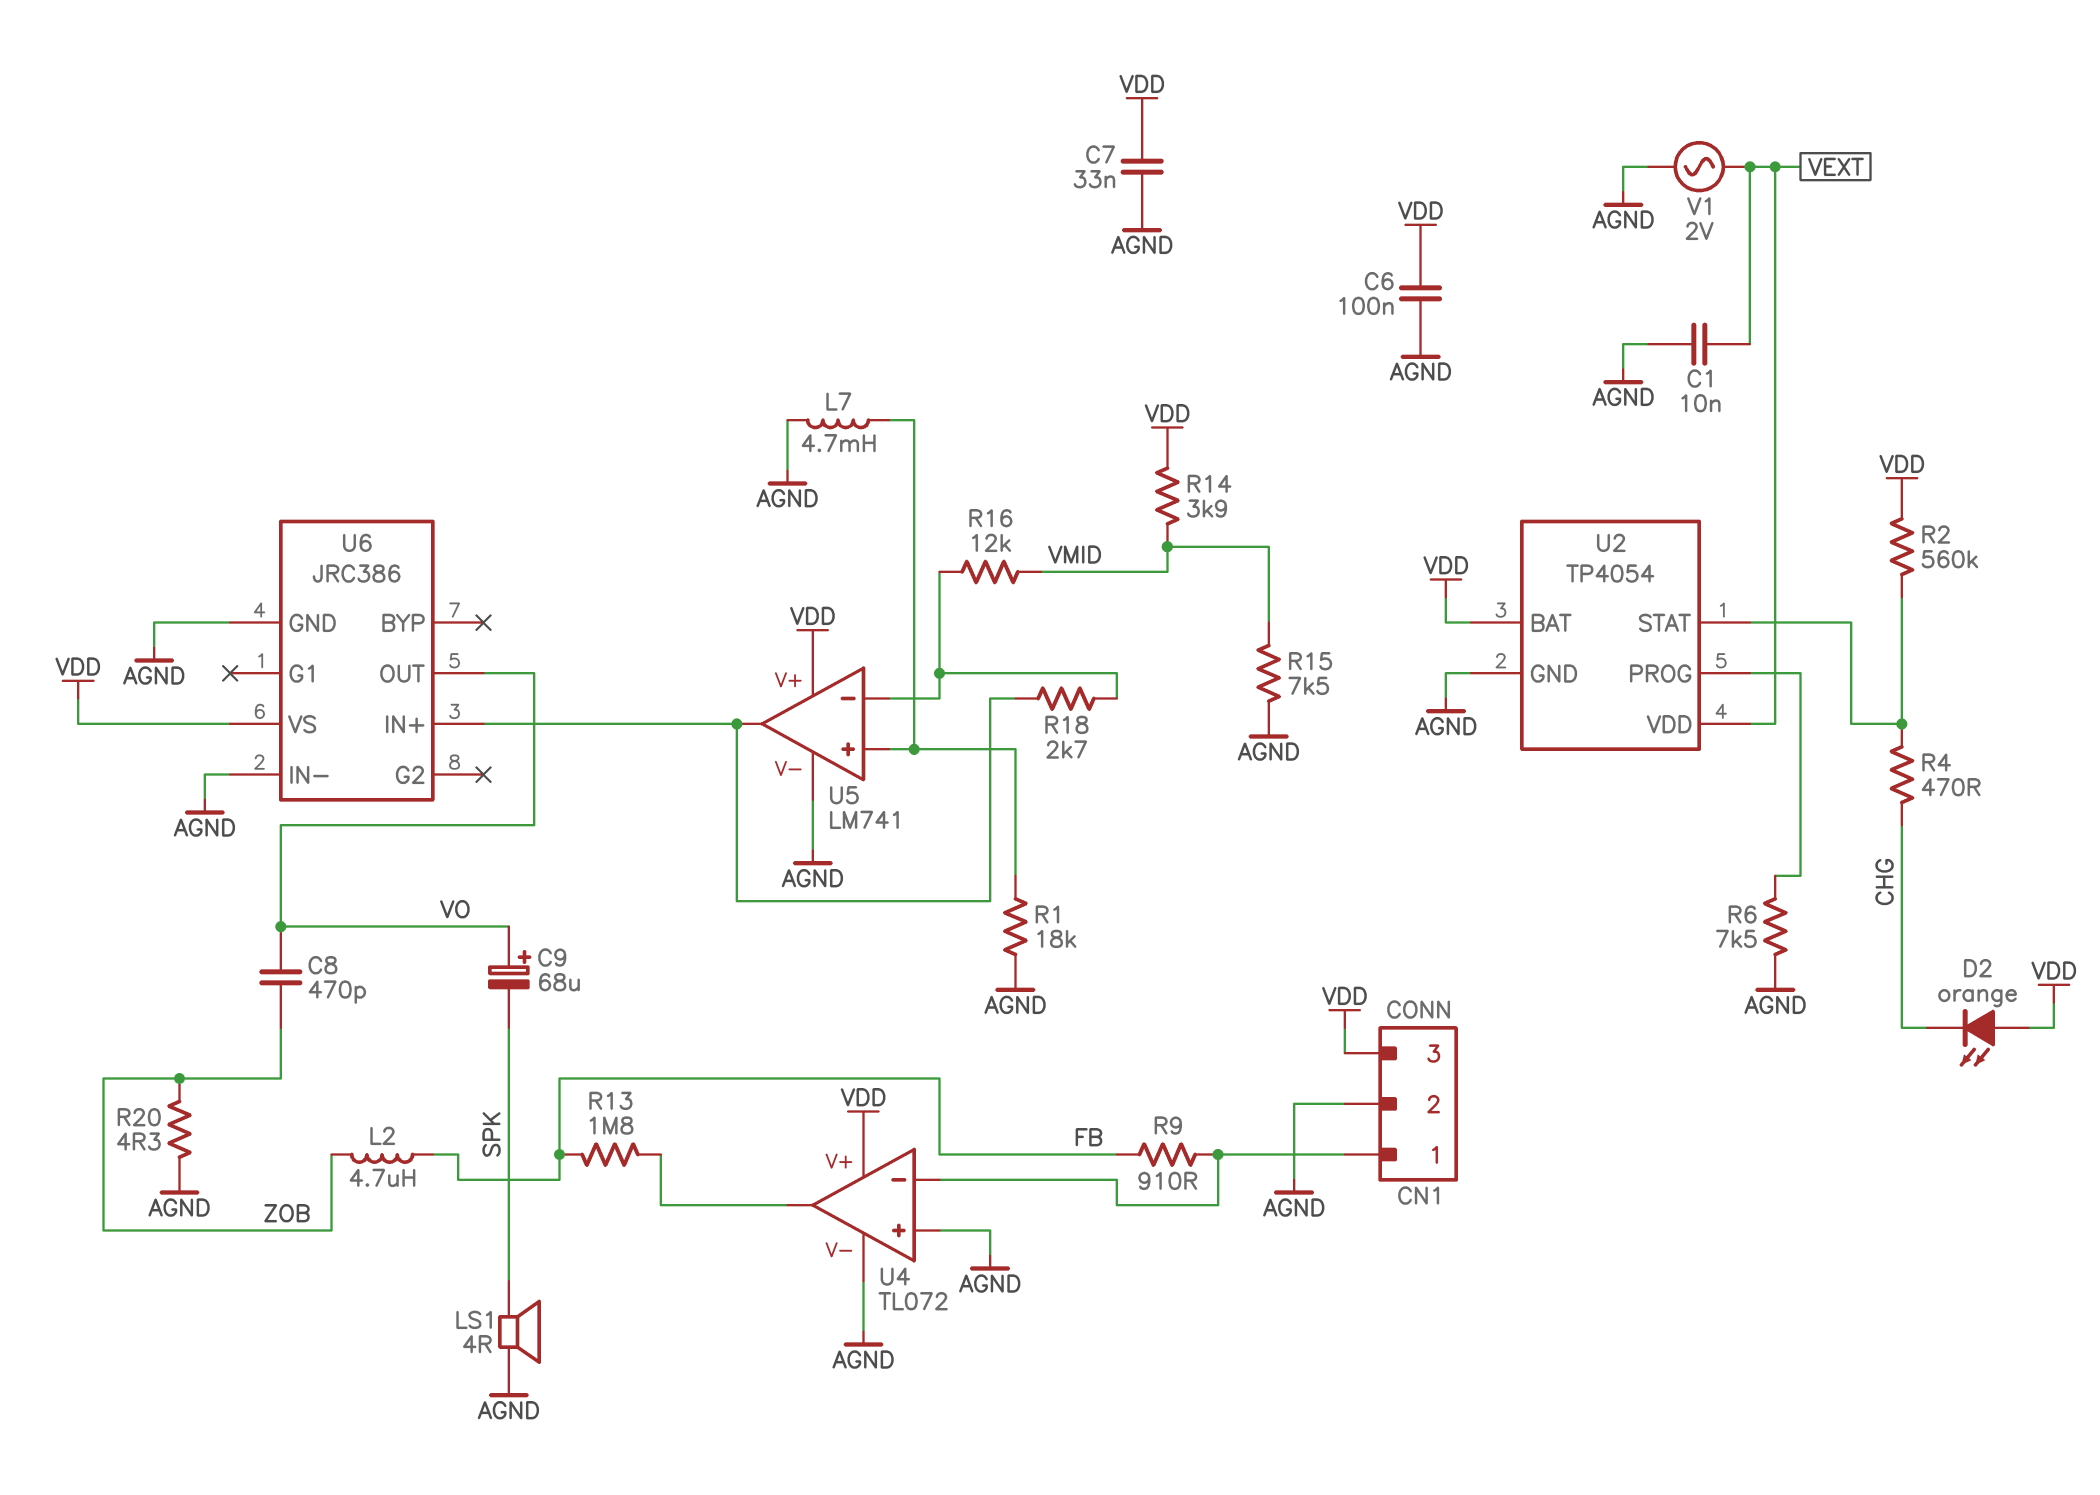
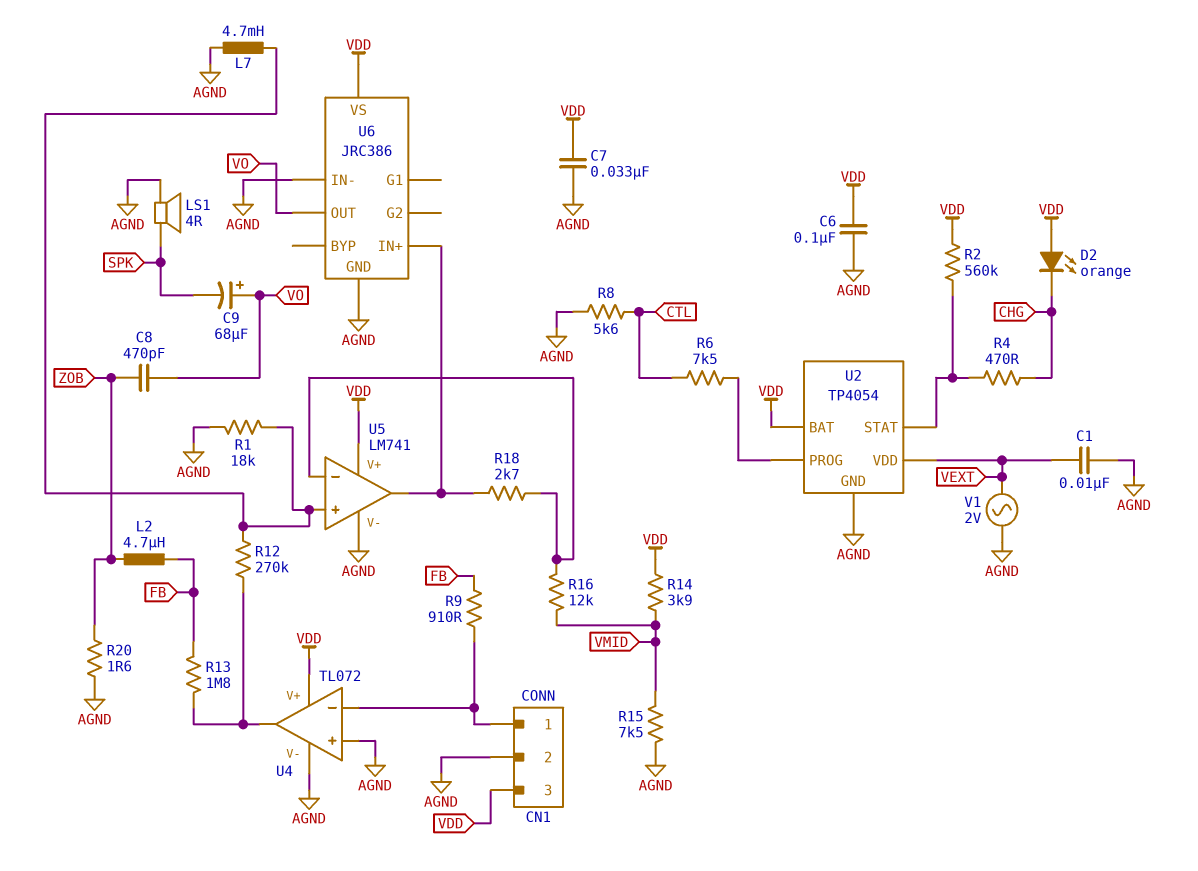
R6: 7.5k (AGND, U2/PROG) -> 7.5k (CTL, U2/PROG)
R8: none -> 5.6k (AGND, CTL)
R12: none -> 270k (U4/out, U5/in+)
R20: 4.3 (AGND, ZOB) -> 1.6 (AGND, ZOB)

